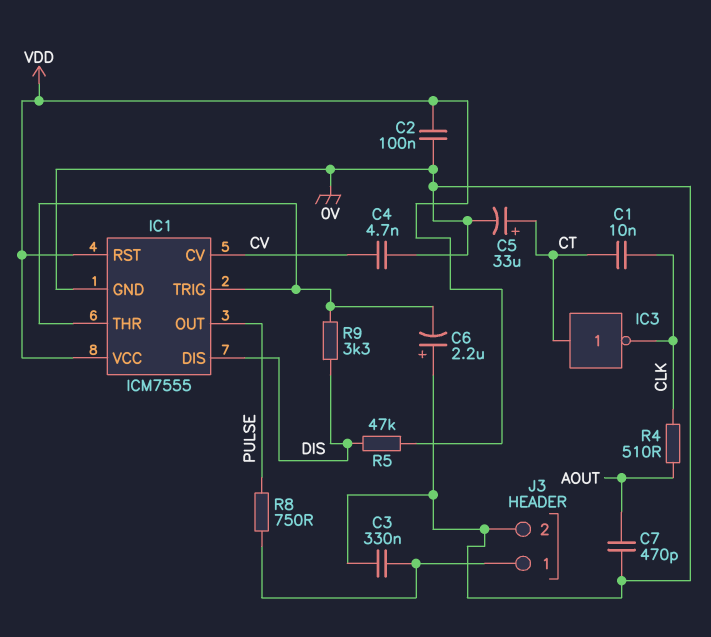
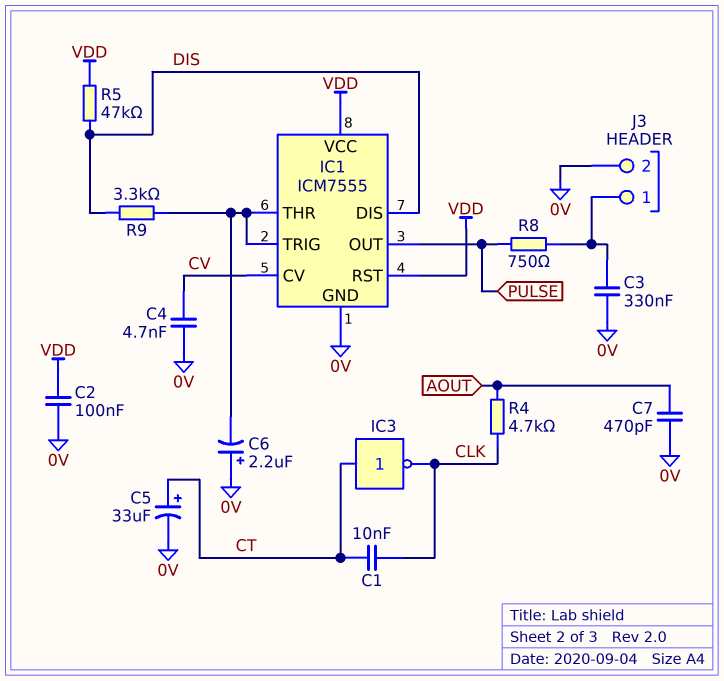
R4: 510 (AOUT, CLK) -> 4.7k (AOUT, CLK)

